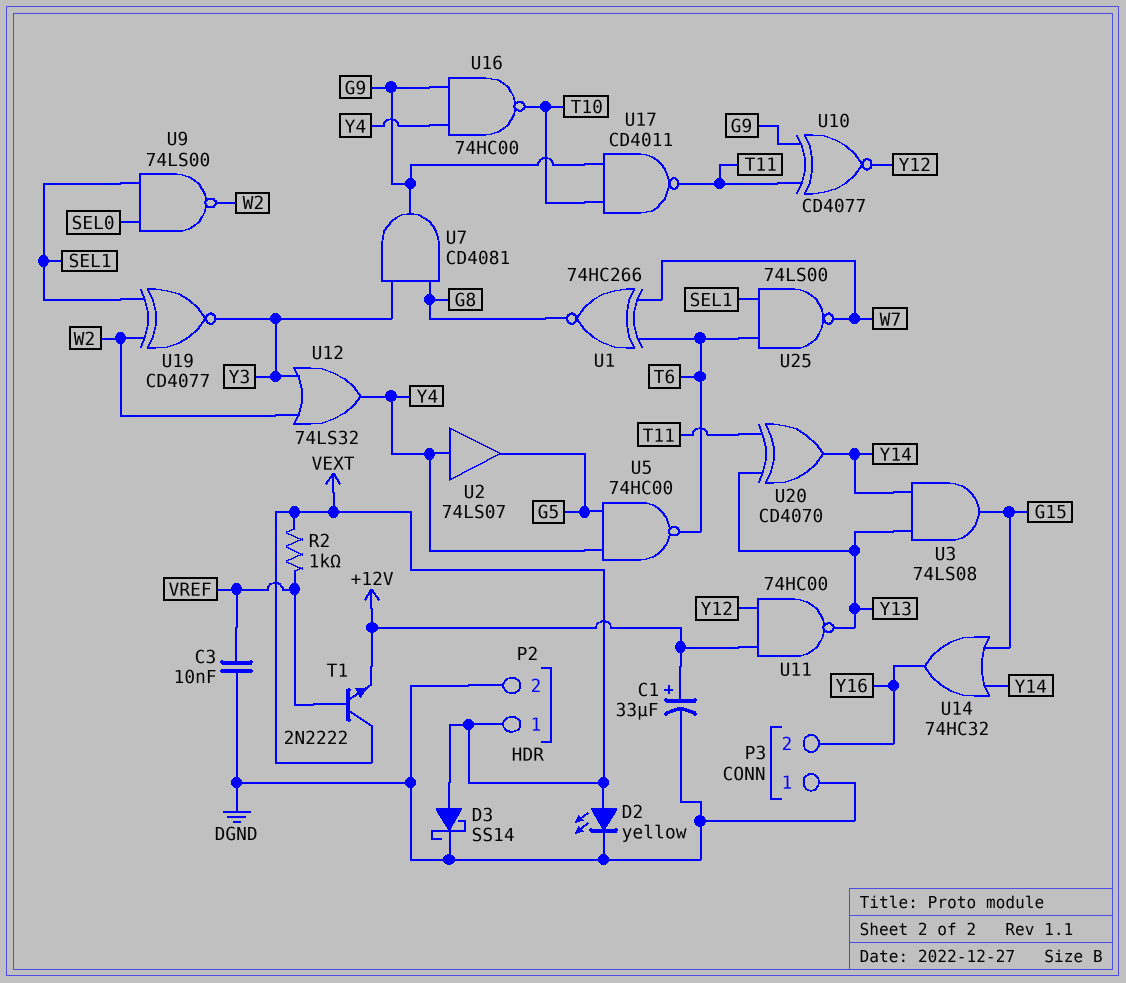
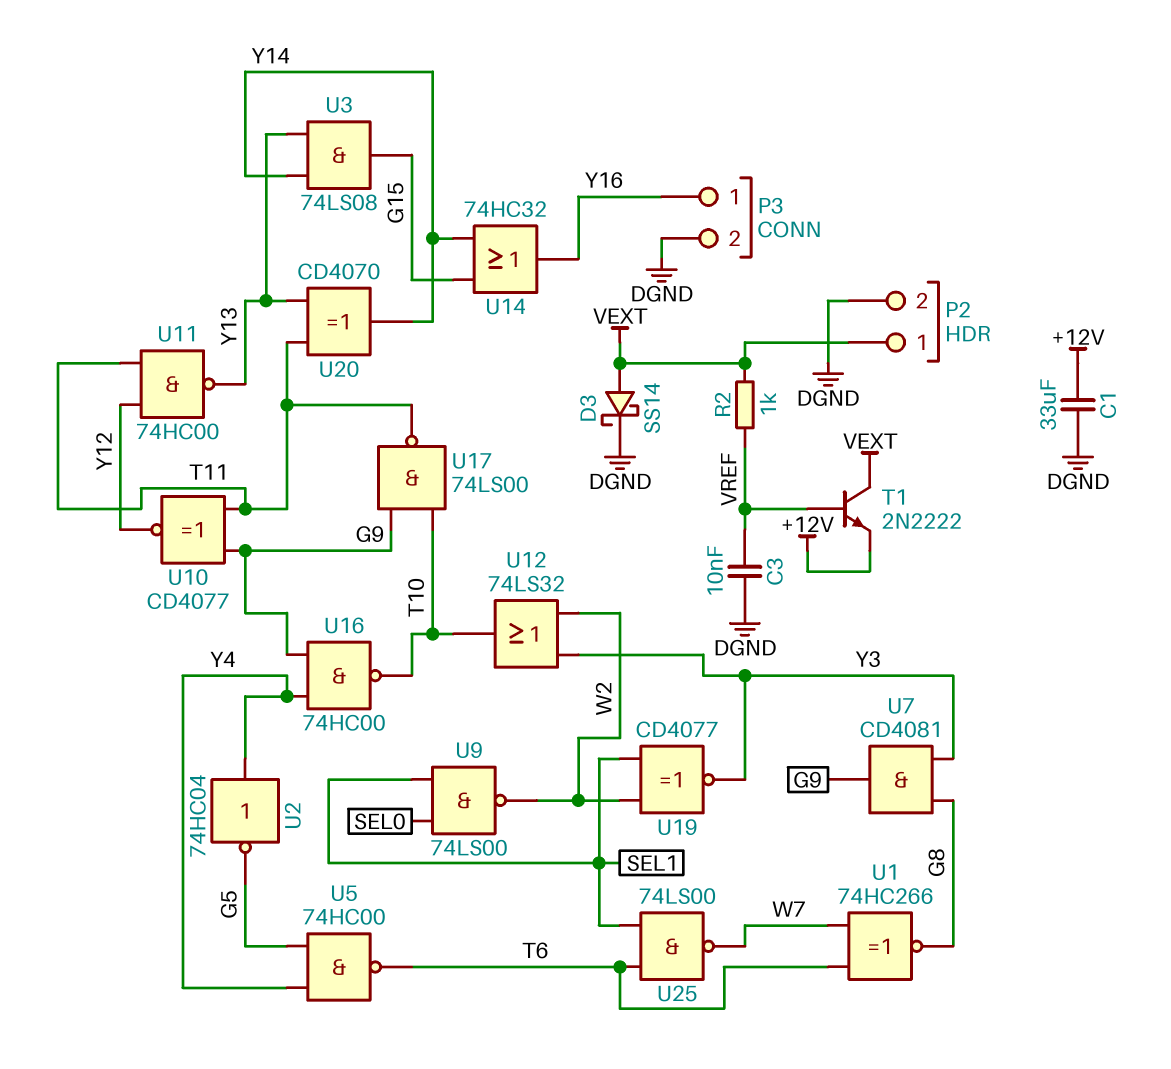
C1: 33uF (plus +12V, minus DGND) -> 33uF (+12V, DGND)
D2: LED yellow (A VEXT, K DGND) -> none
P3 pin 1: DGND -> Y16
P3 pin 2: Y16 -> DGND
U2: buffer 74LS07 (in Y4, out G5) -> NOT 74HC04 (in Y4, out G5)
U11: NAND 74HC00 (in +12V, in Y12, out Y13) -> NAND 74HC00 (in T11, in Y12, out Y13)
U12: OR 74LS32 (in W2, in Y3, out Y4) -> OR 74LS32 (in W2, in Y3, out T10)
U17: NAND CD4011 (in G9, in T10, out T11) -> NAND 74LS00 (in G9, in T10, out T11)

